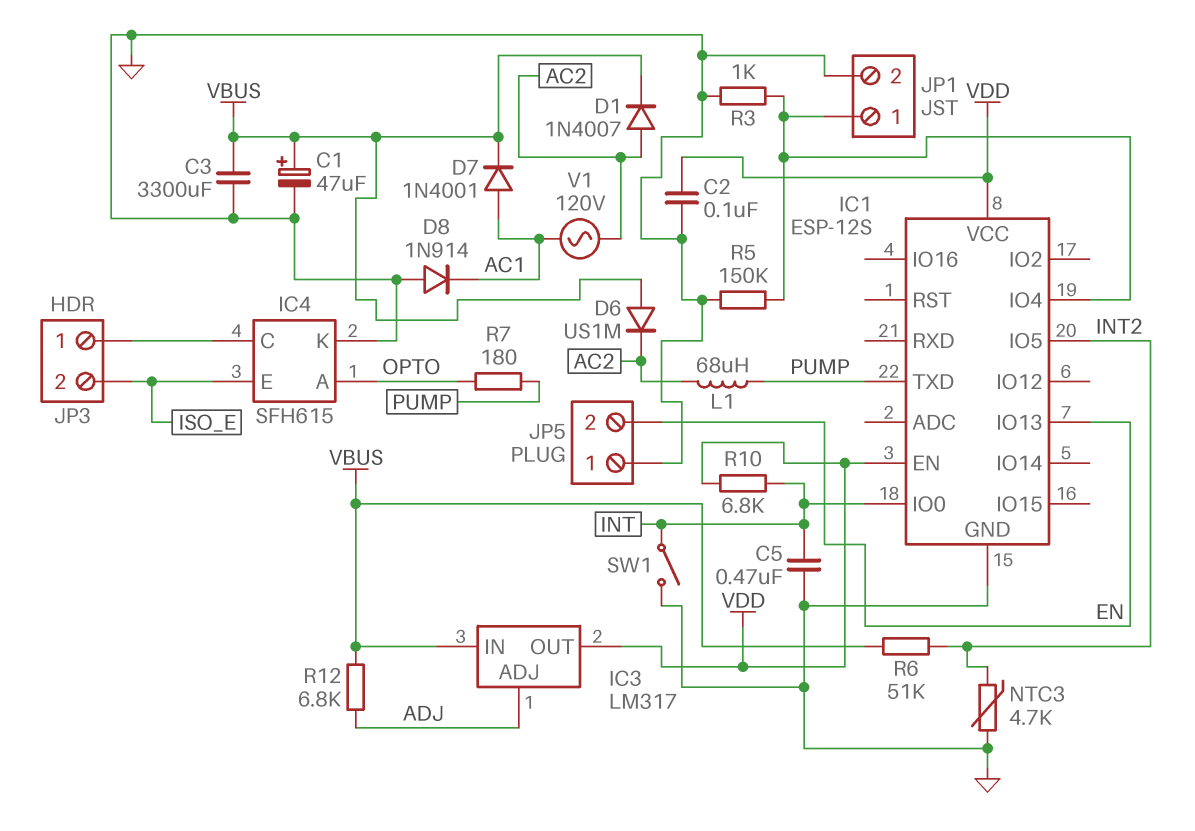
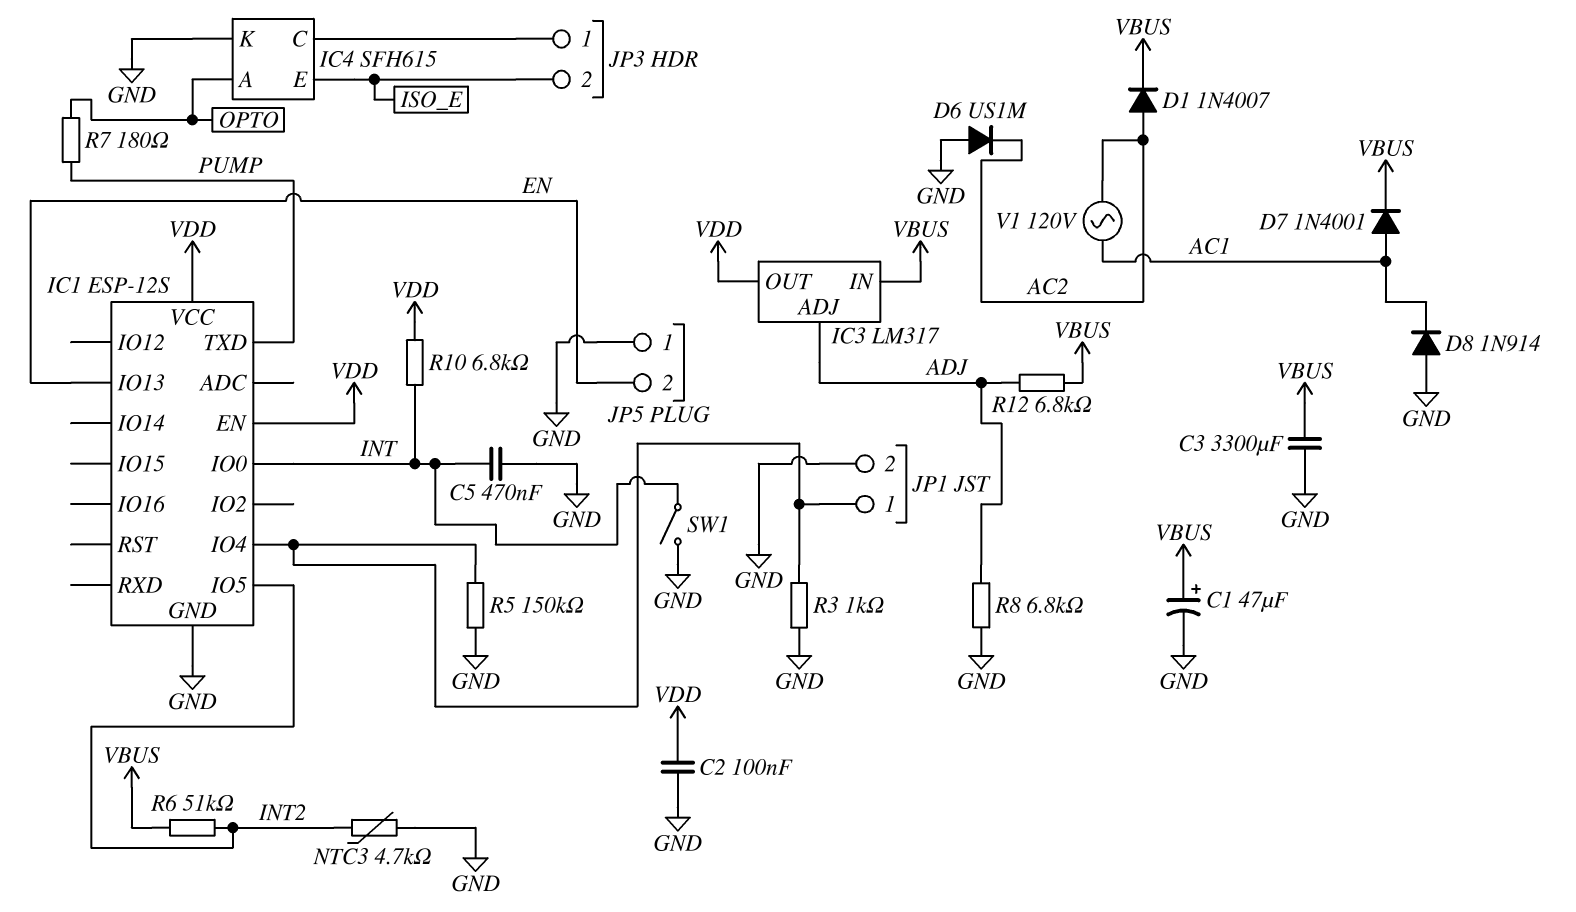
D6: diode US1M (A VBUS, K AC2) -> diode US1M (A GND, K AC2)
L1: 68uH (AC2, PUMP) -> none
R8: none -> 6.8k (ADJ, GND)

